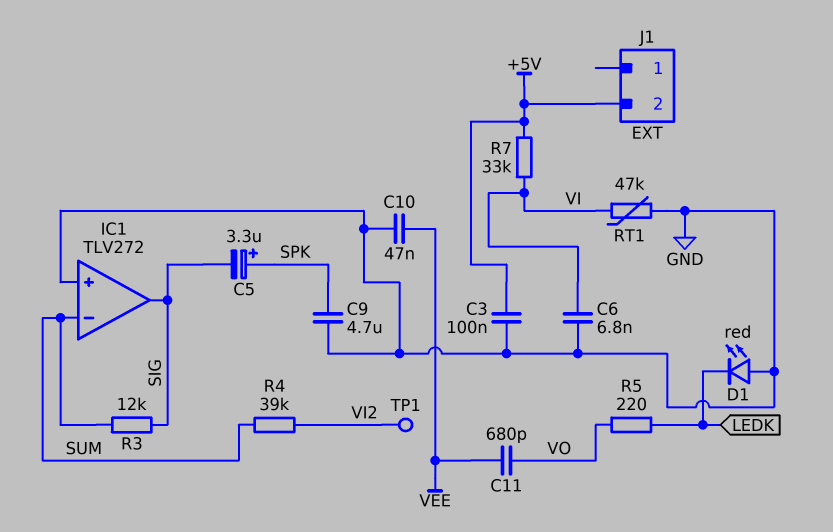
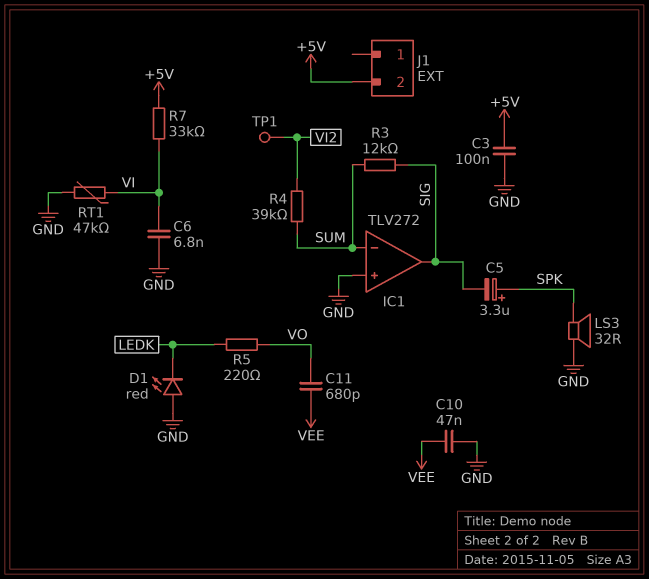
C9: 4.7uF (GND, SPK) -> none
LS3: none -> speaker 32R (GND, SPK)

